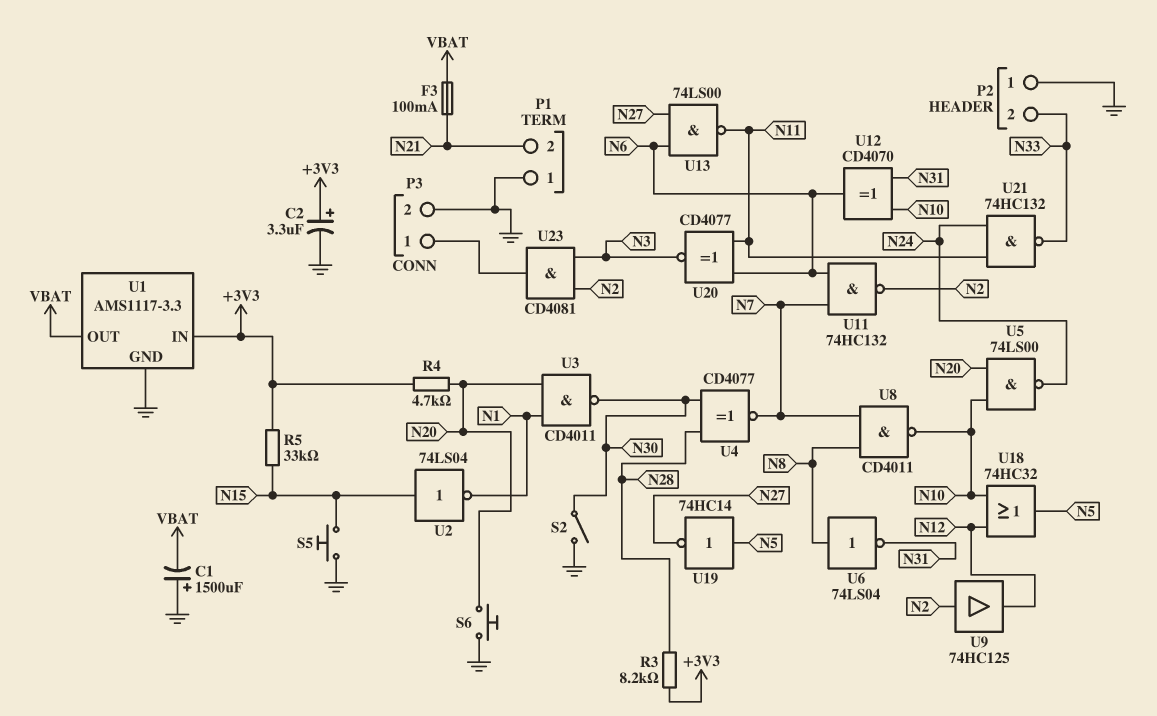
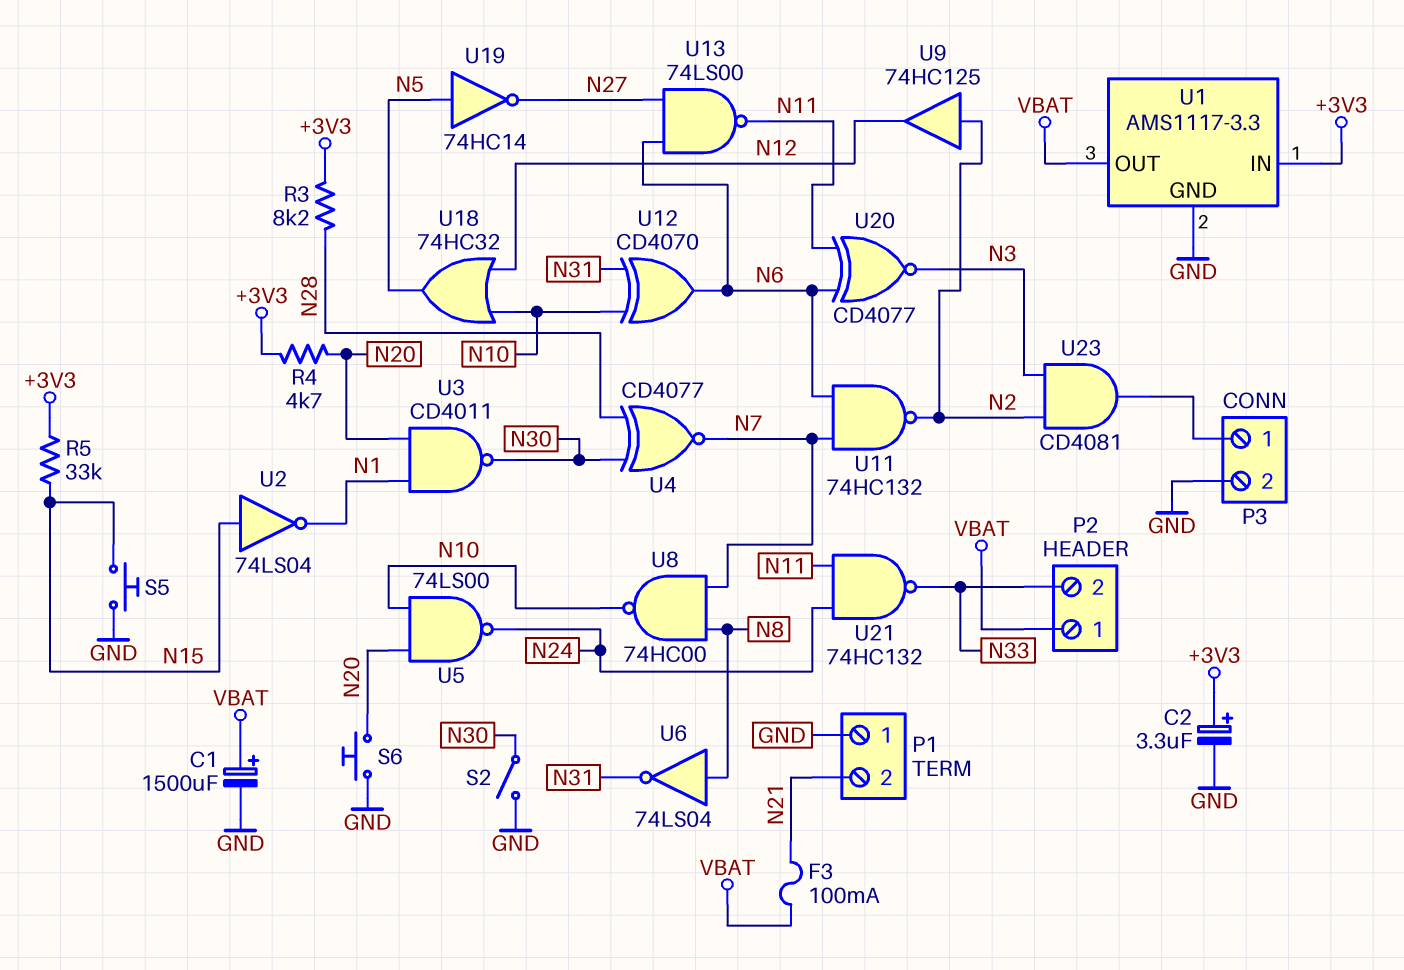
C1: 1500uF (plus GND, minus VBAT) -> 1500uF (plus VBAT, minus GND)
P2 pin 1: GND -> VBAT
U8: NAND CD4011 (in N7, in N8, out N10) -> NAND 74HC00 (in N7, in N8, out N10)

